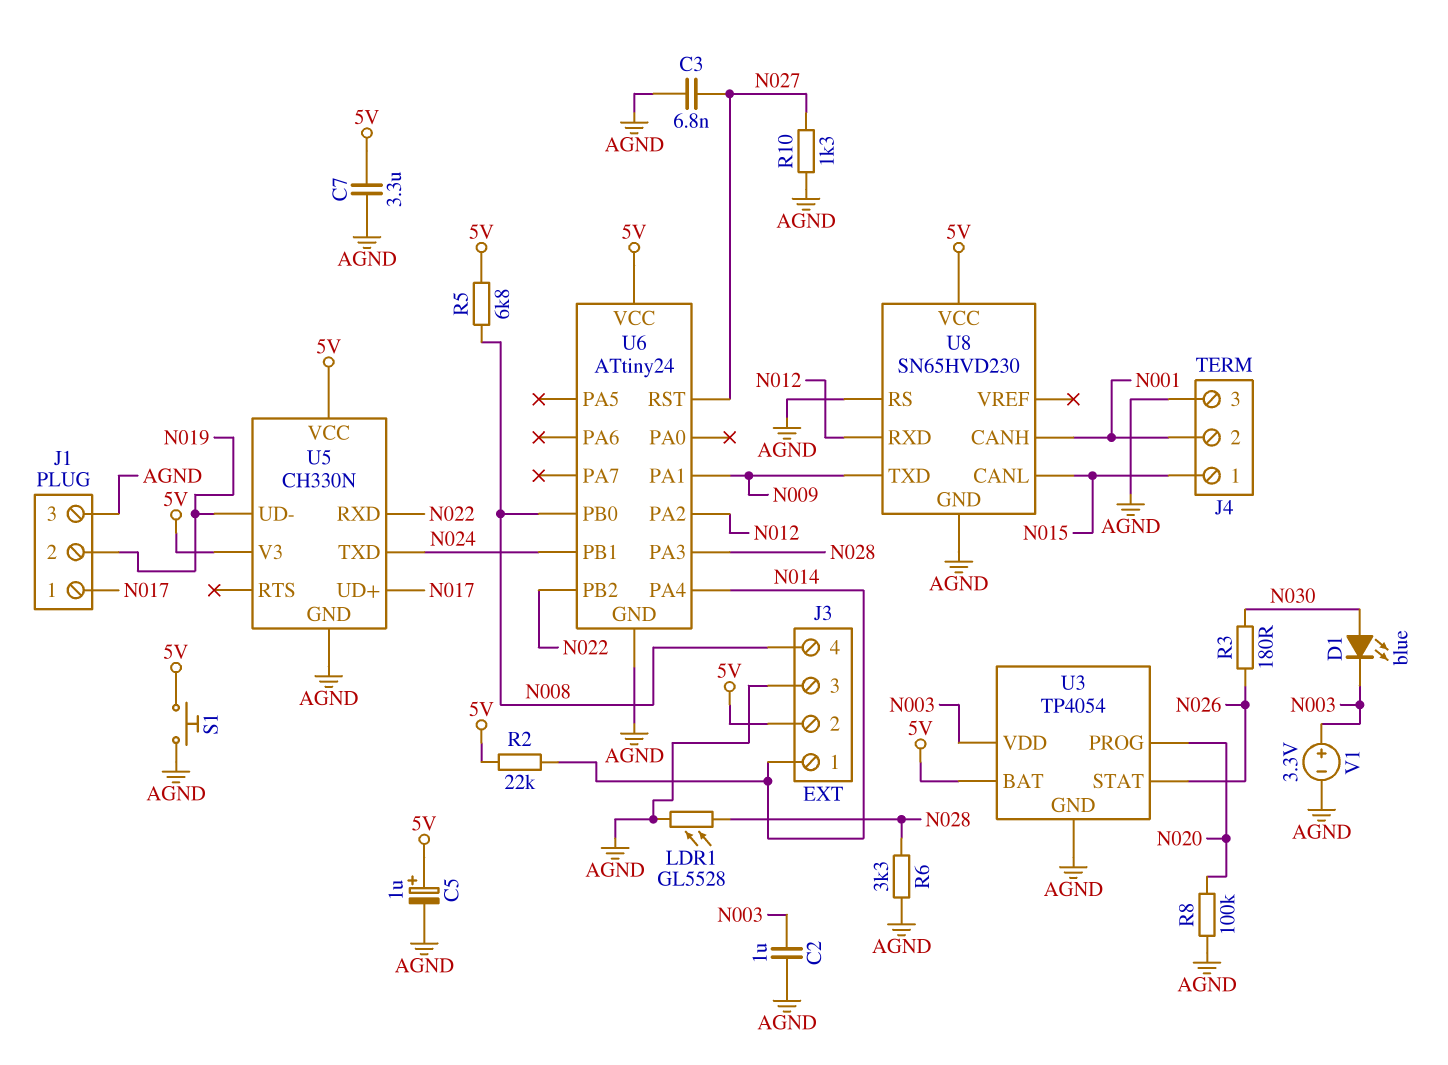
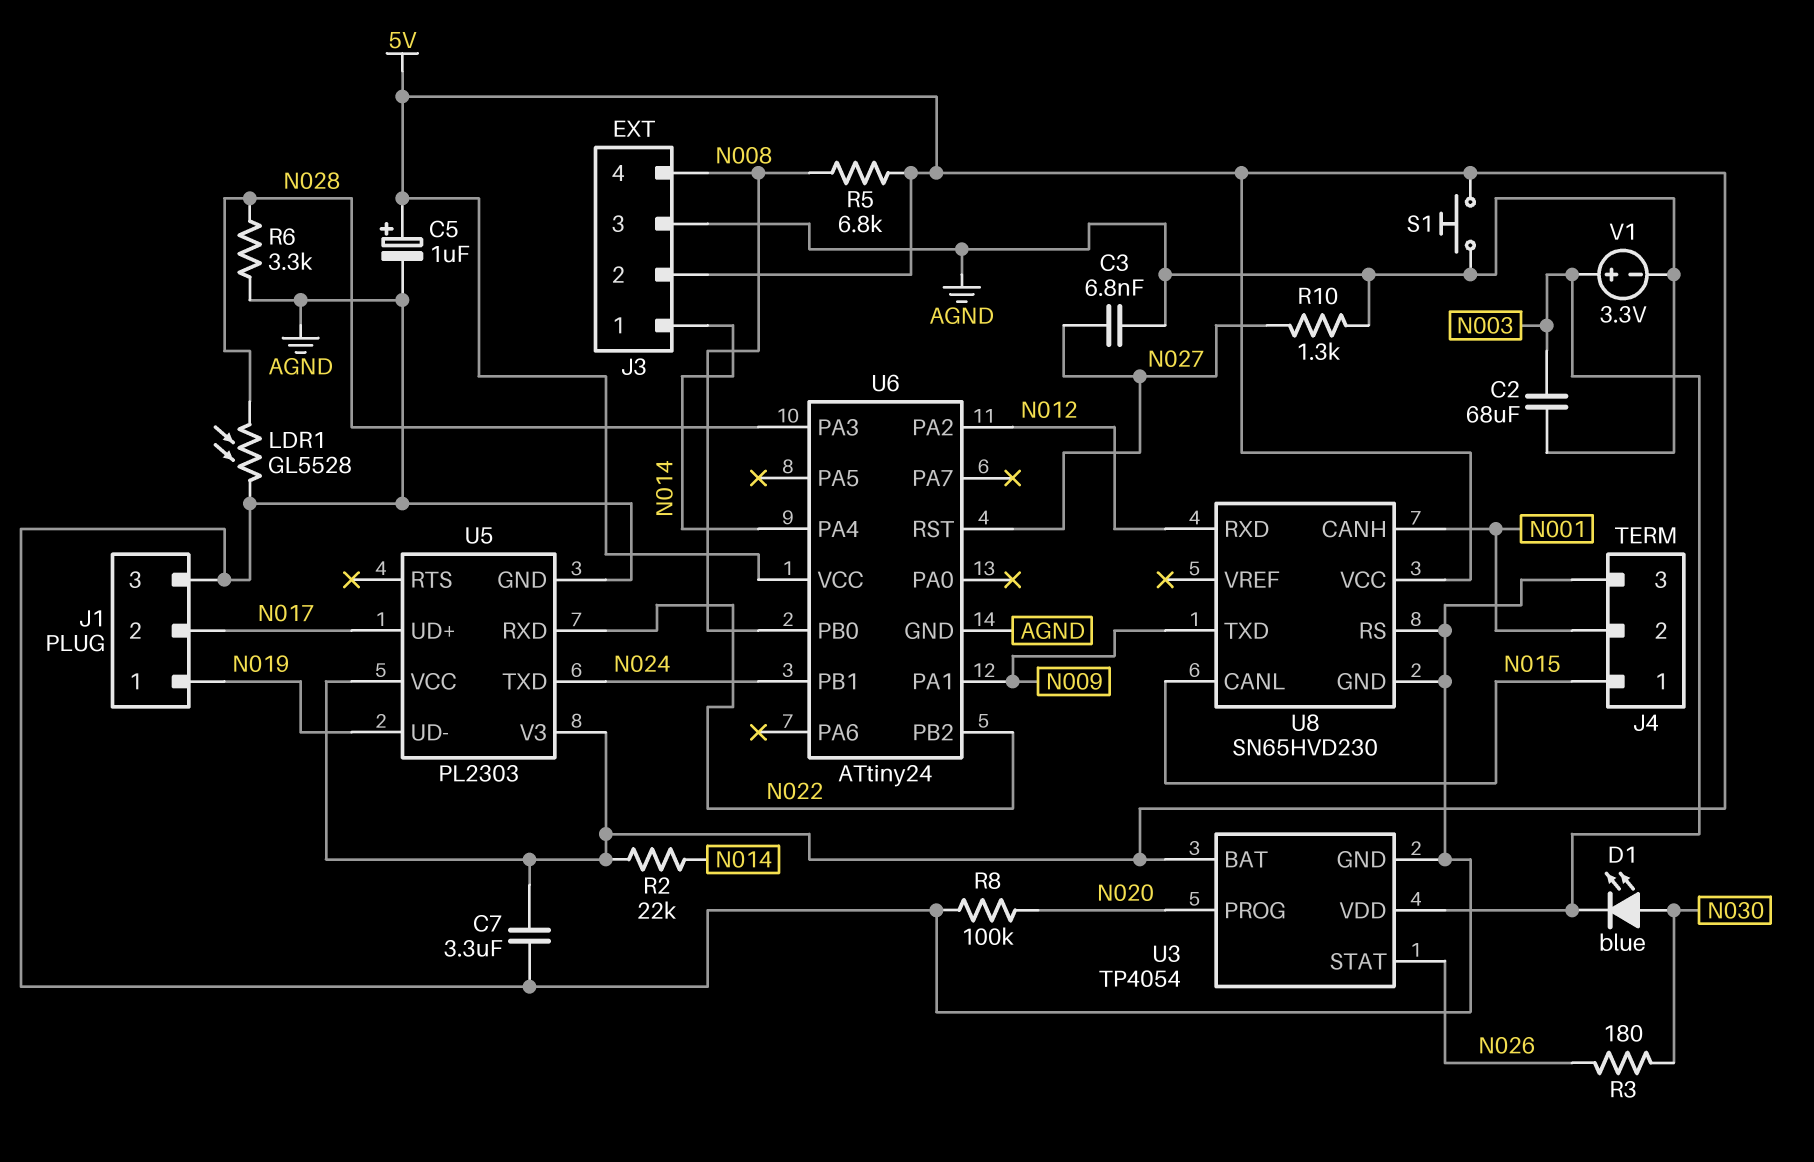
C2: 1uF (AGND, N003) -> 68uF (AGND, N003)
J1 pin 1: N017 -> N019
J1 pin 2: N019 -> N017
U5: CH330N -> PL2303

